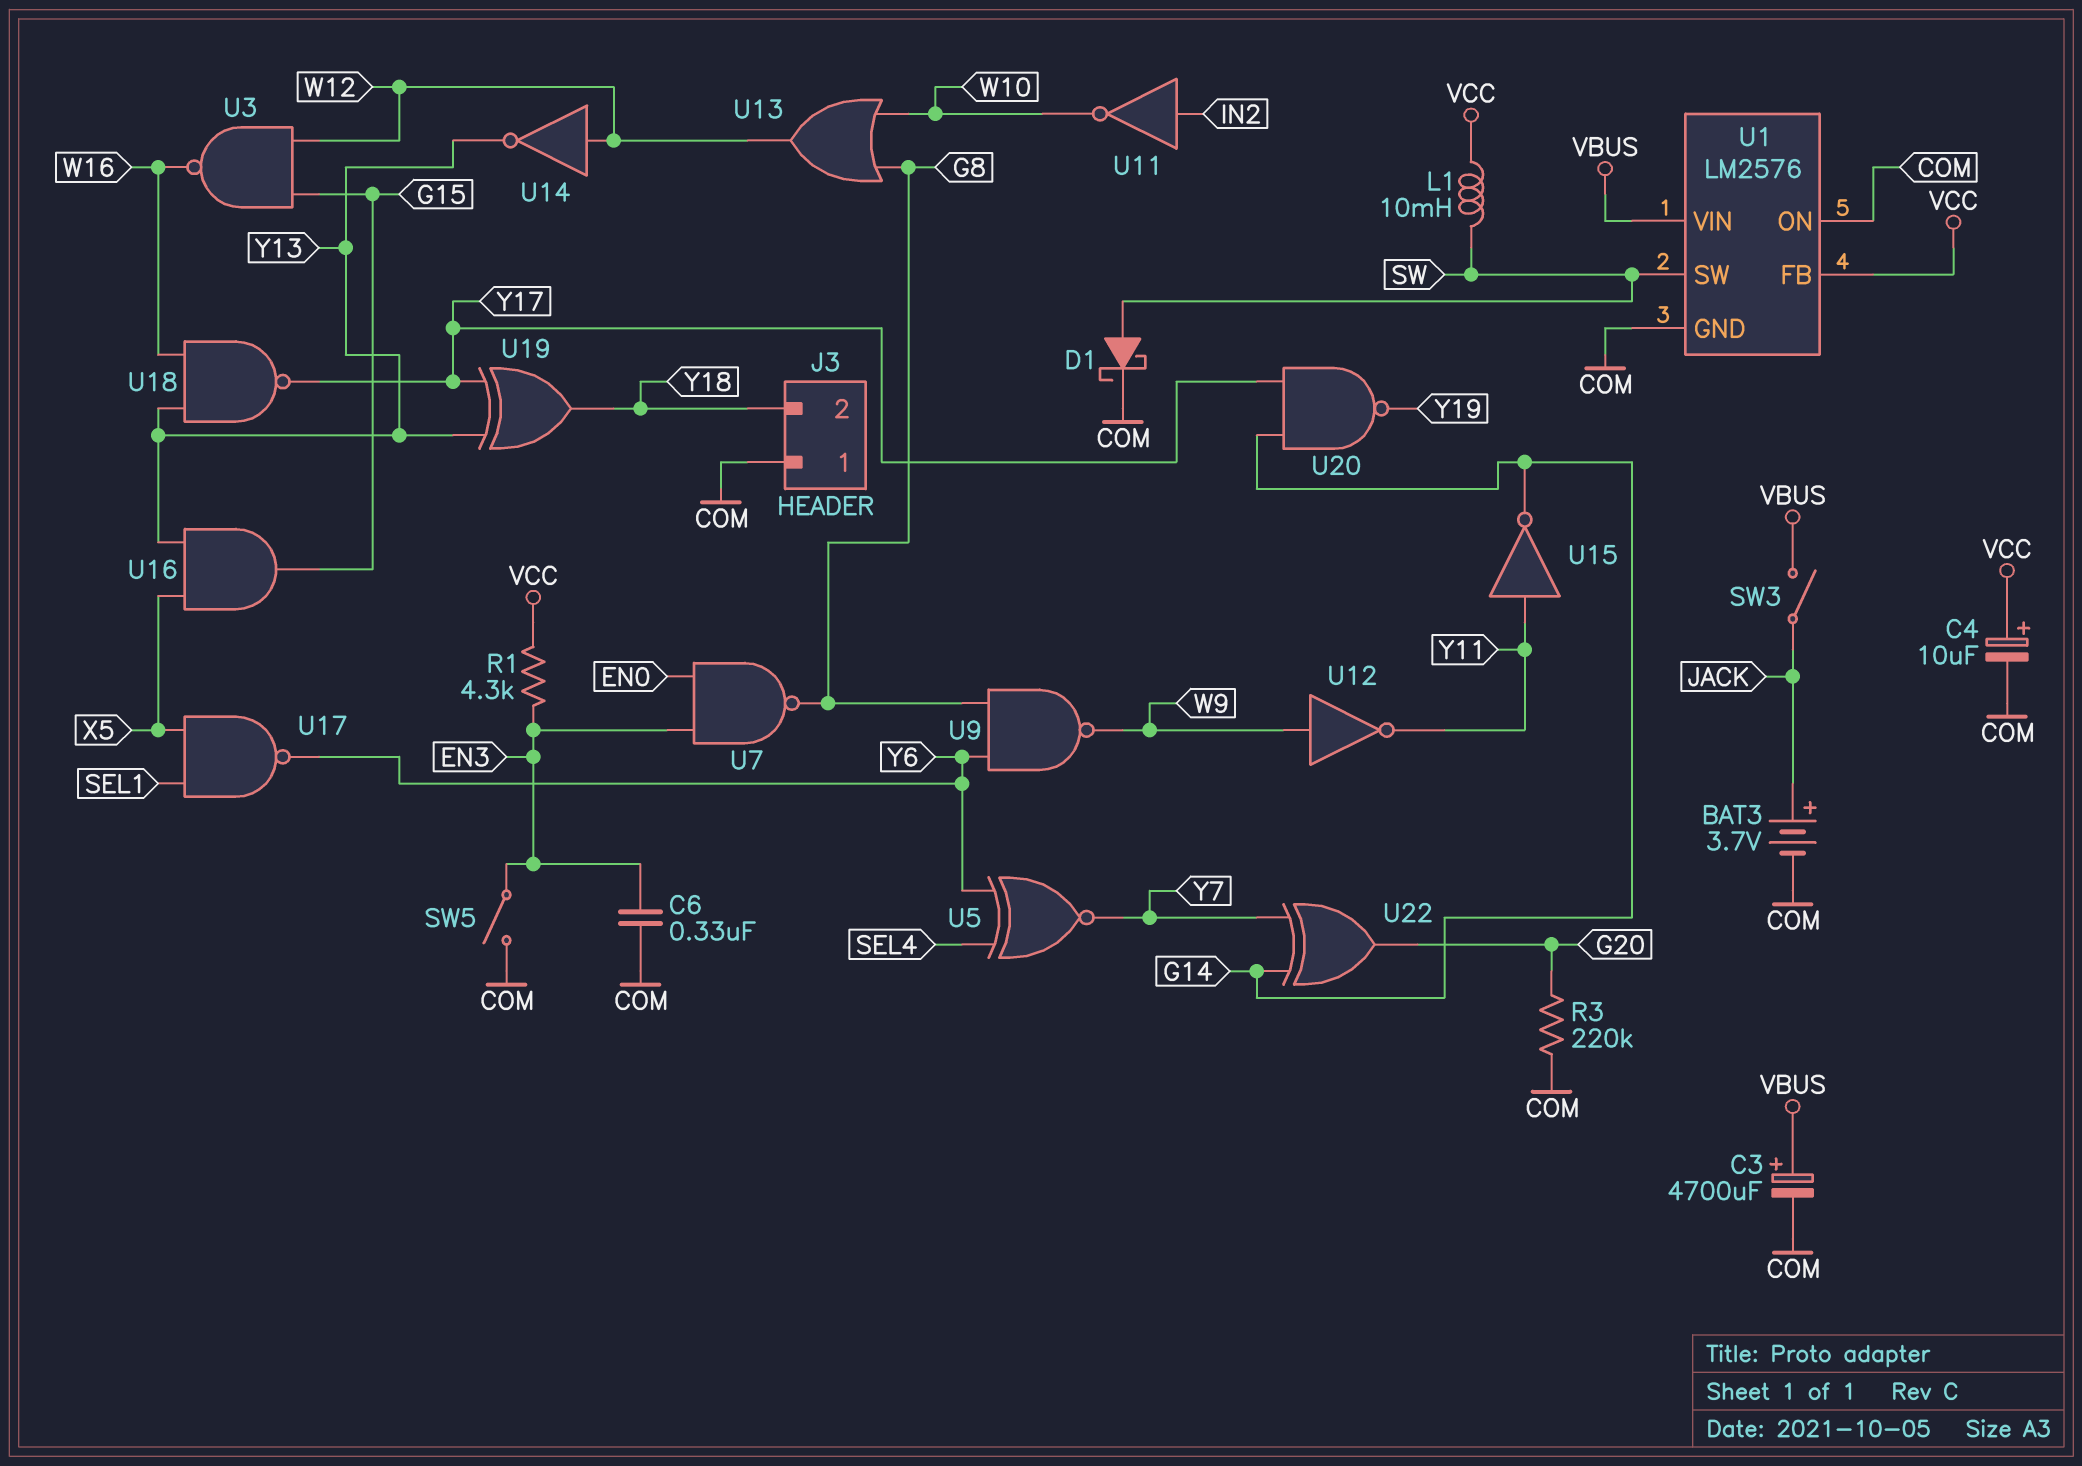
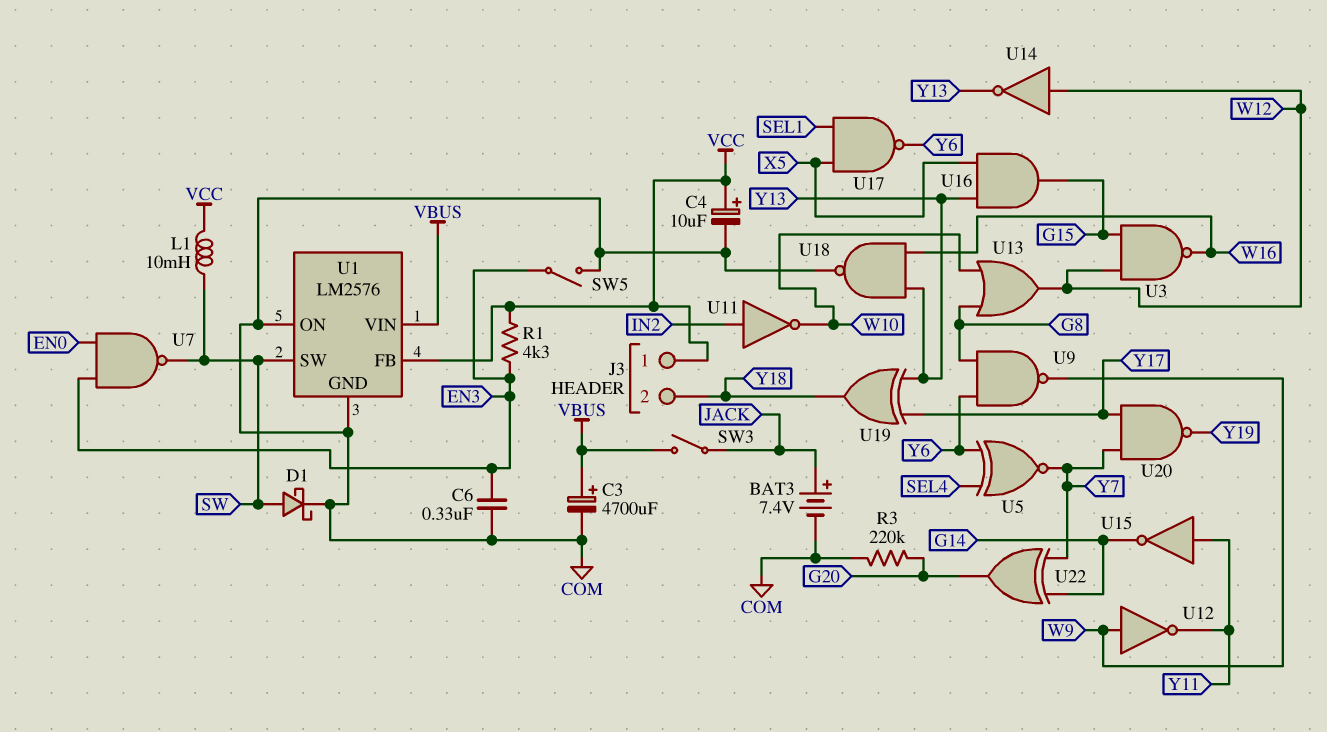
BAT3: 3.7V (plus JACK, minus COM) -> 7.4V (plus JACK, minus COM)
J3 pin 1: COM -> VCC
U7: NAND (in EN0, in EN3, out G8) -> NAND (in EN0, in EN3, out SW)
U18: NAND (in W16, in Y13, out Y17) -> NAND (in W16, in Y13, out COM)
U20: NAND (in G14, in Y17, out Y19) -> NAND (in Y7, in Y17, out Y19)

